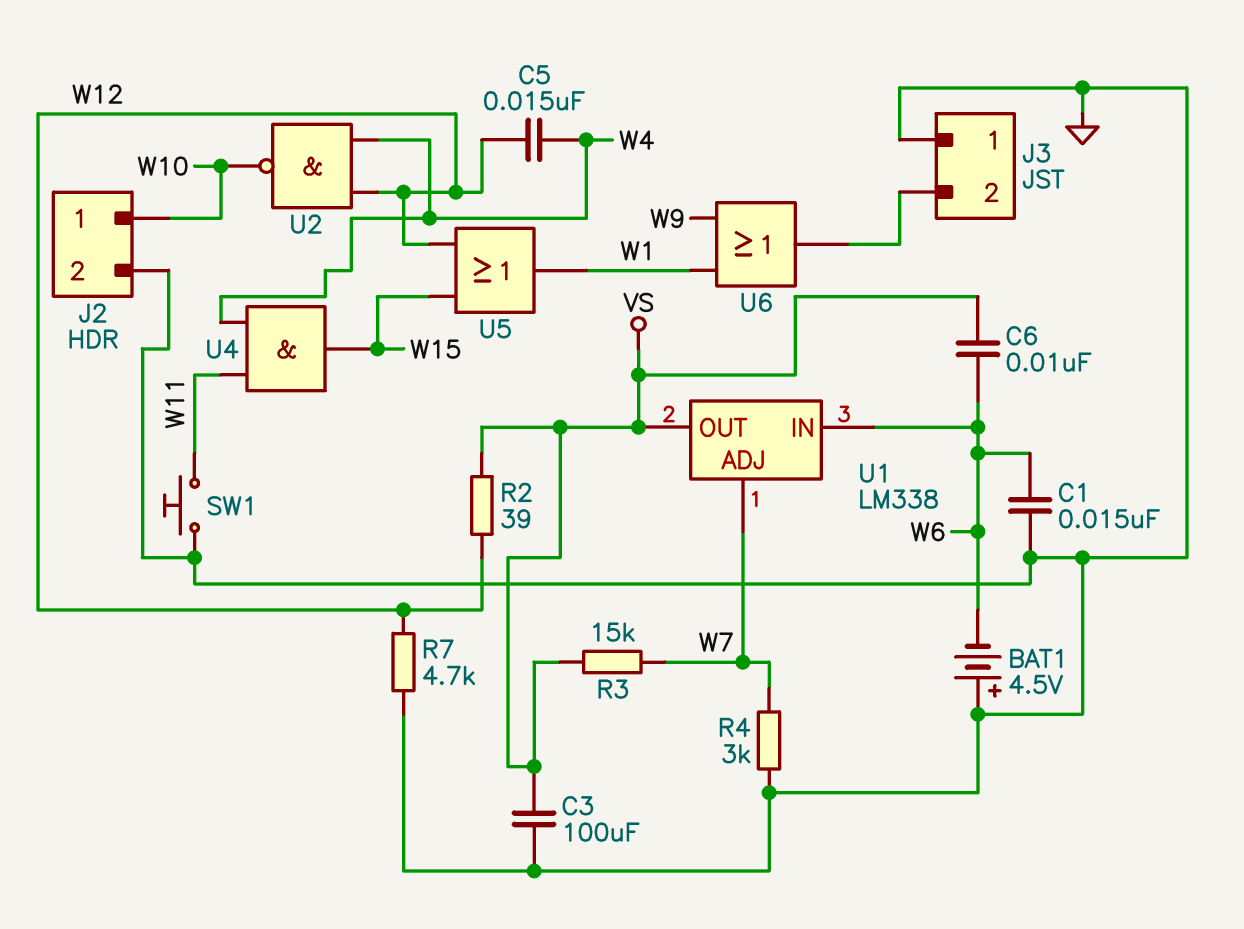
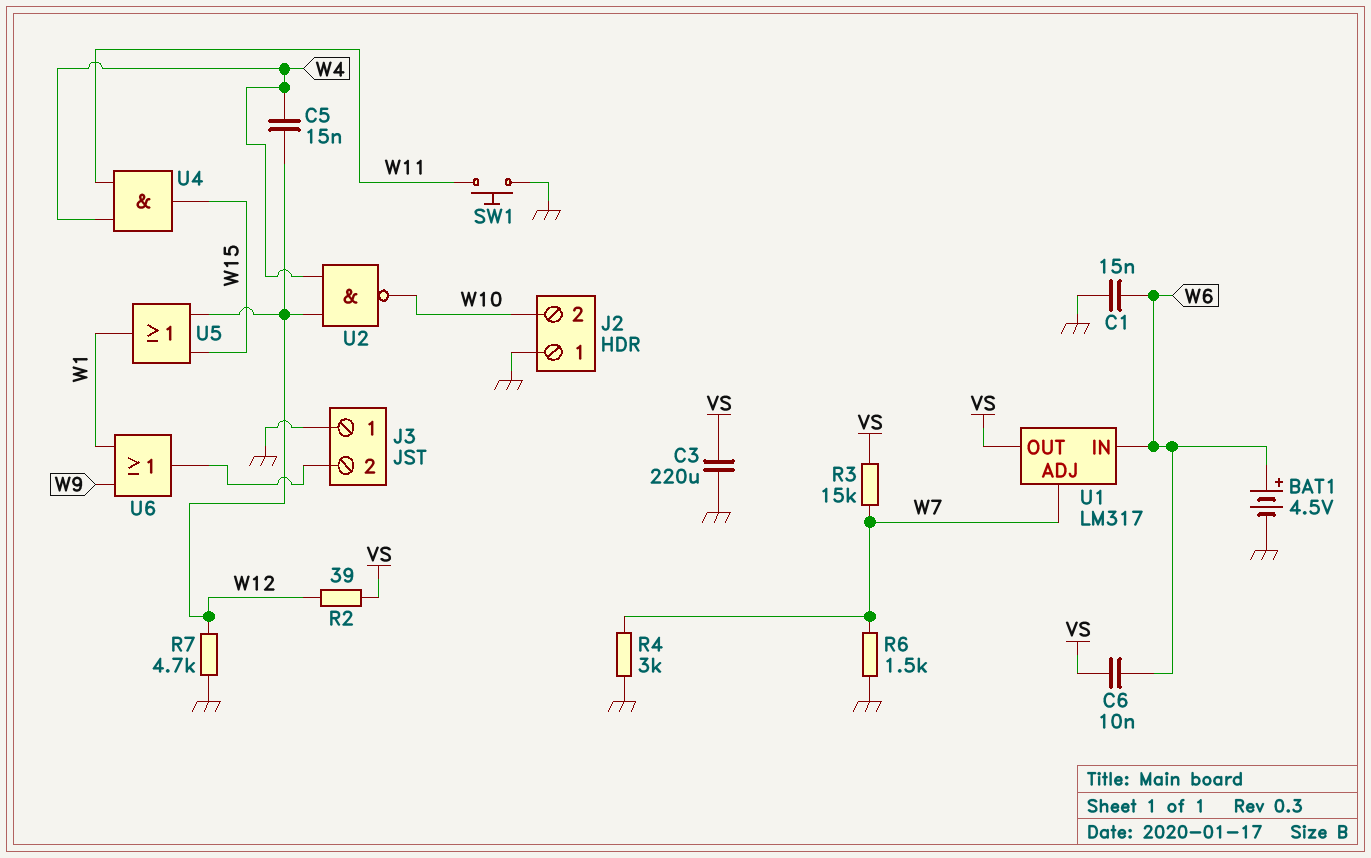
BAT1: 4.5V (plus GND, minus W6) -> 4.5V (plus W6, minus GND)
C3: 100uF (GND, VS) -> 220uF (GND, VS)
J2 pin 1: W10 -> GND
J2 pin 2: GND -> W10
R6: none -> 1.5k (GND, W7)
U1: LM338 -> LM317

